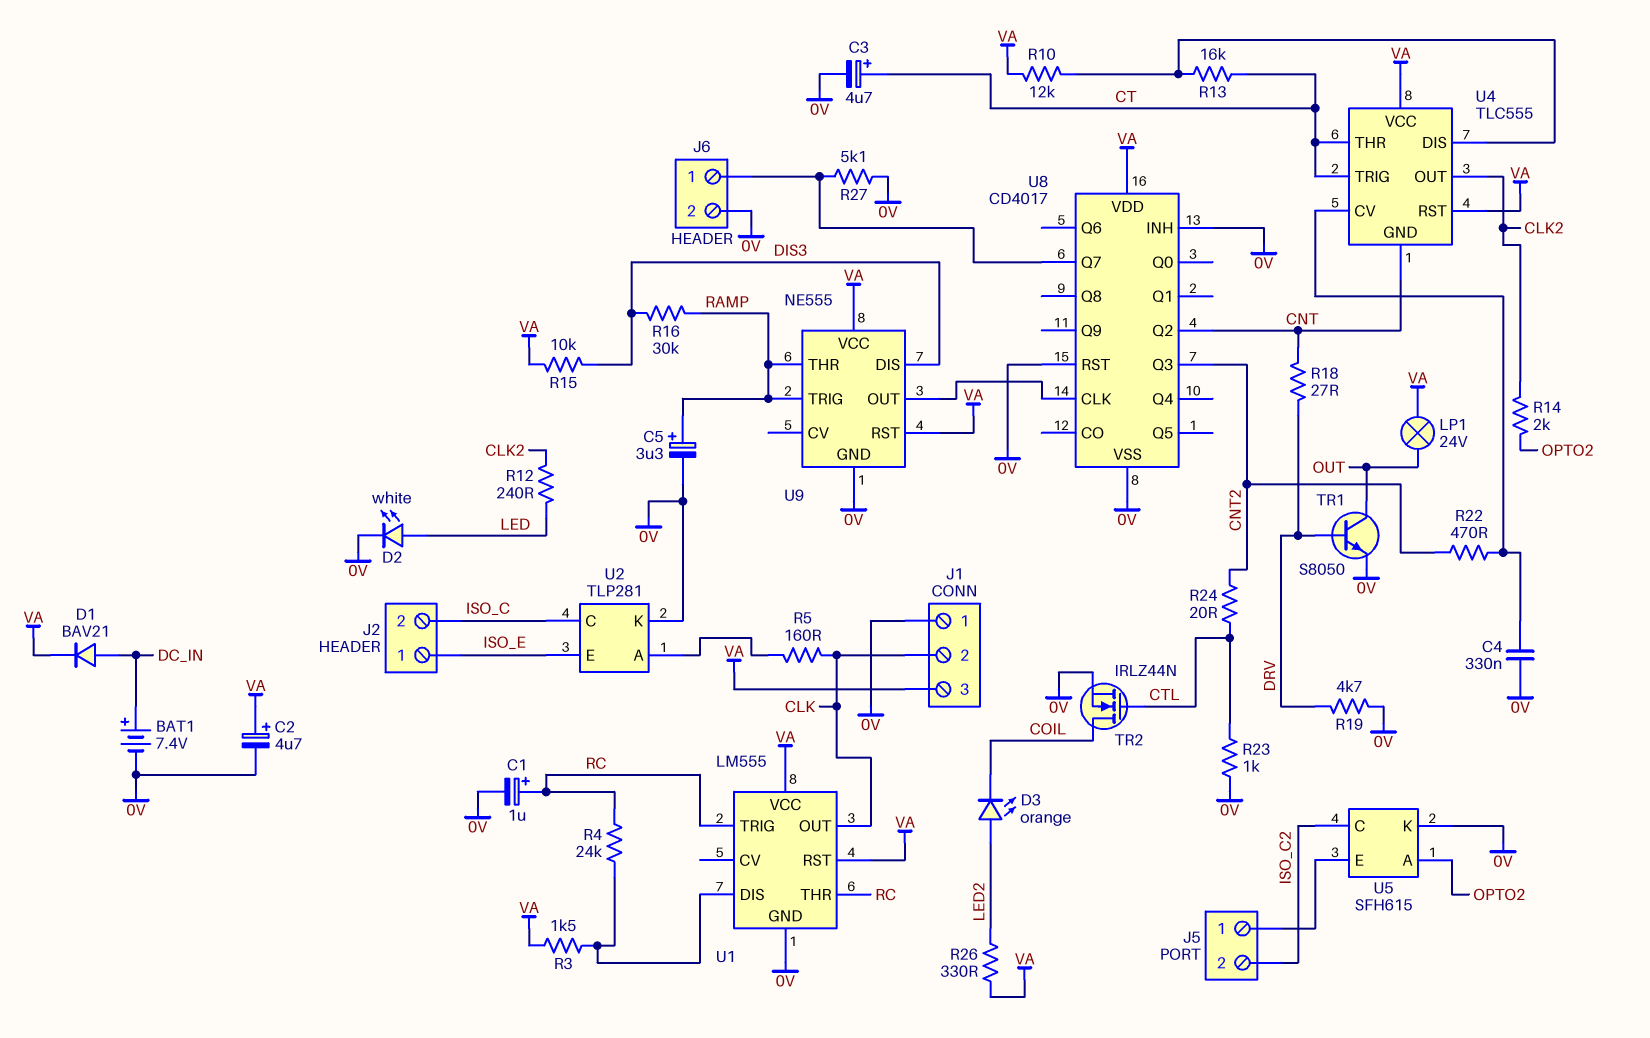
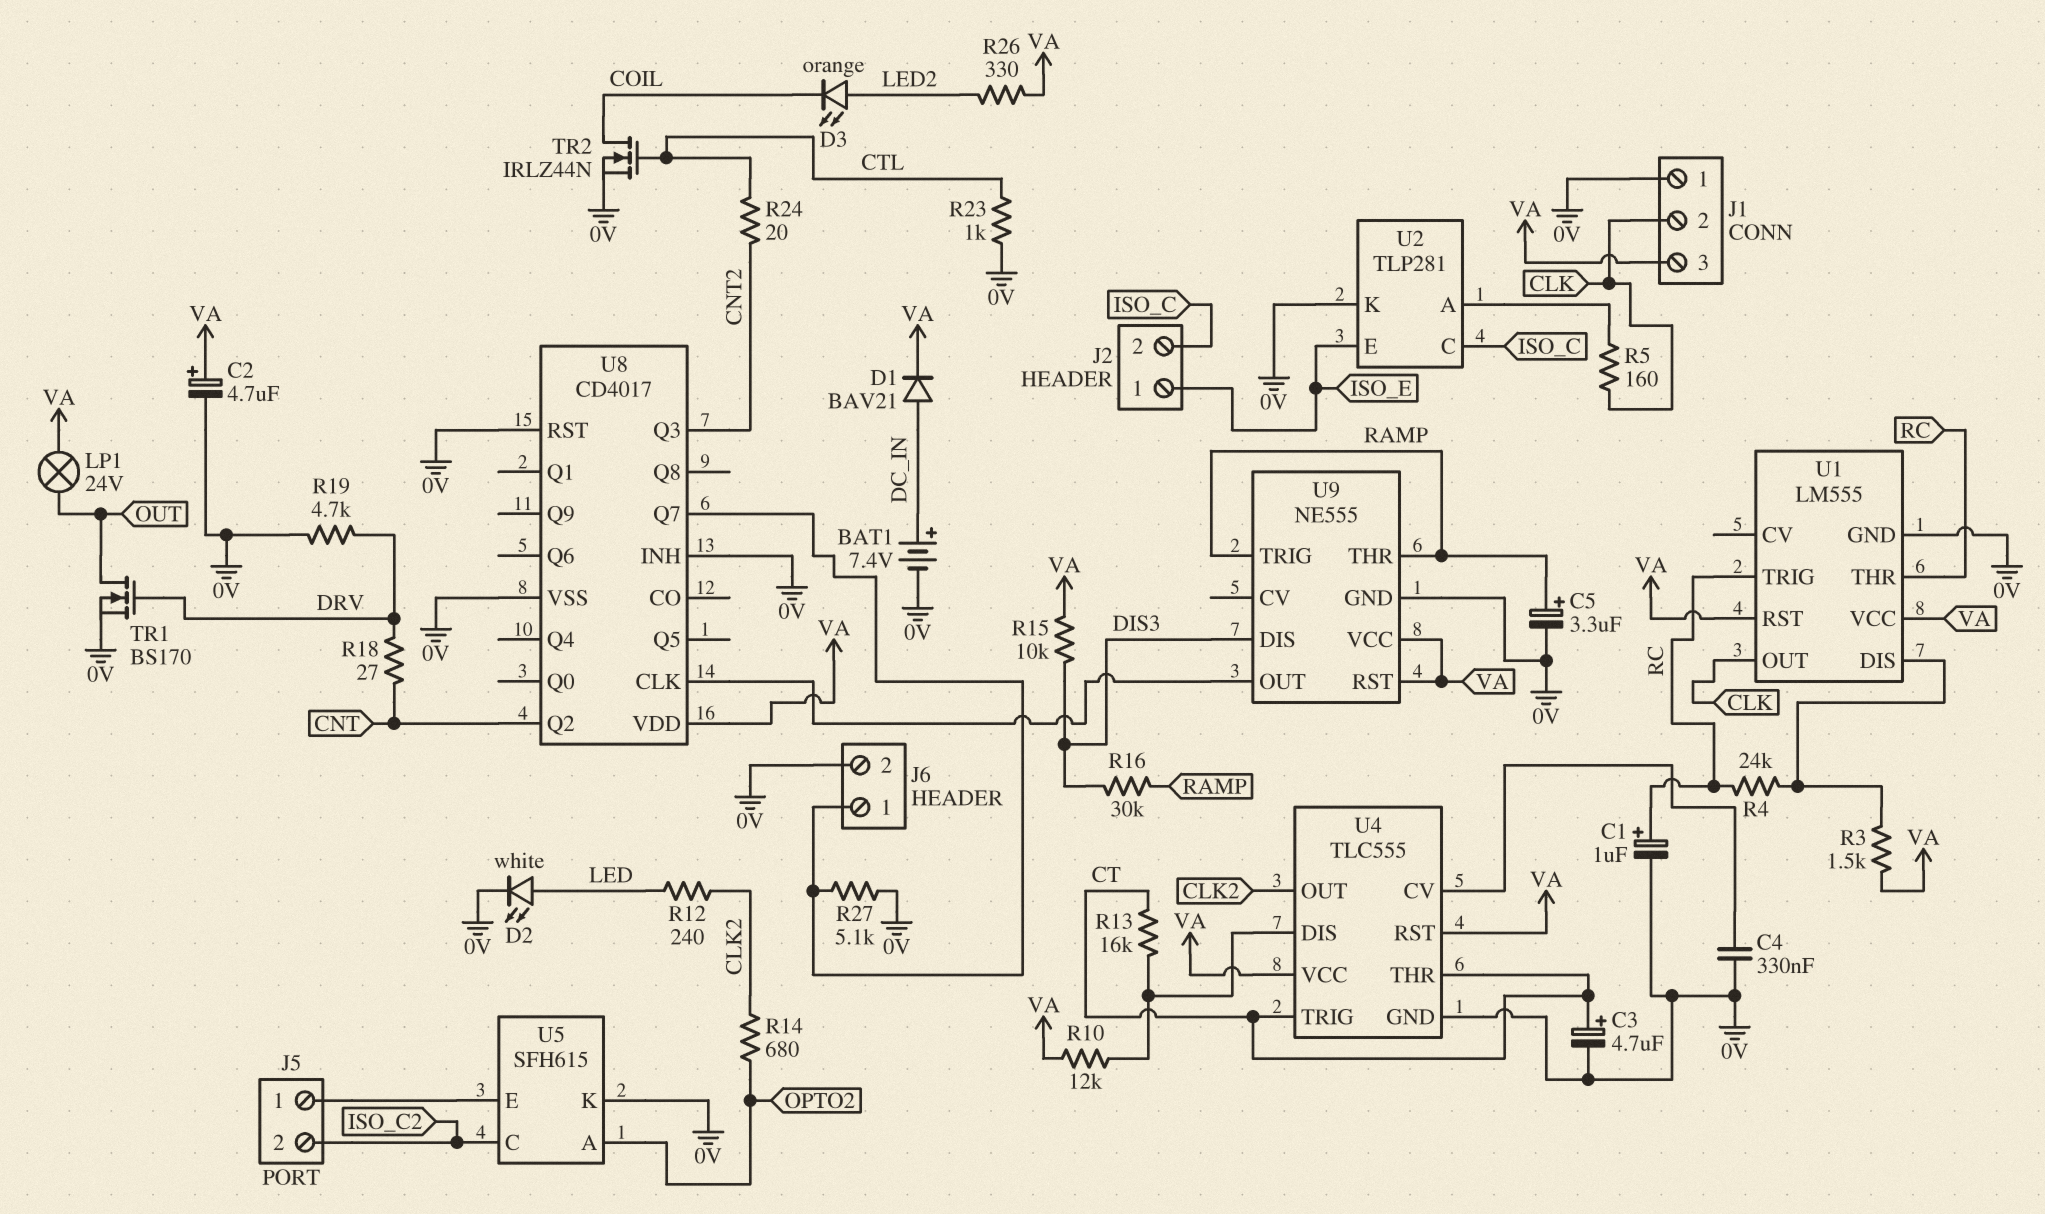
R14: 2k (CLK2, OPTO2) -> 680 (CLK2, OPTO2)
R22: 470 (CNT2, U4/CV) -> none
TR1: NPN S8050 (B DRV, C OUT, E 0V) -> NMOS BS170 (G DRV, D OUT, S 0V)
U4 pin GND: CNT -> 0V

